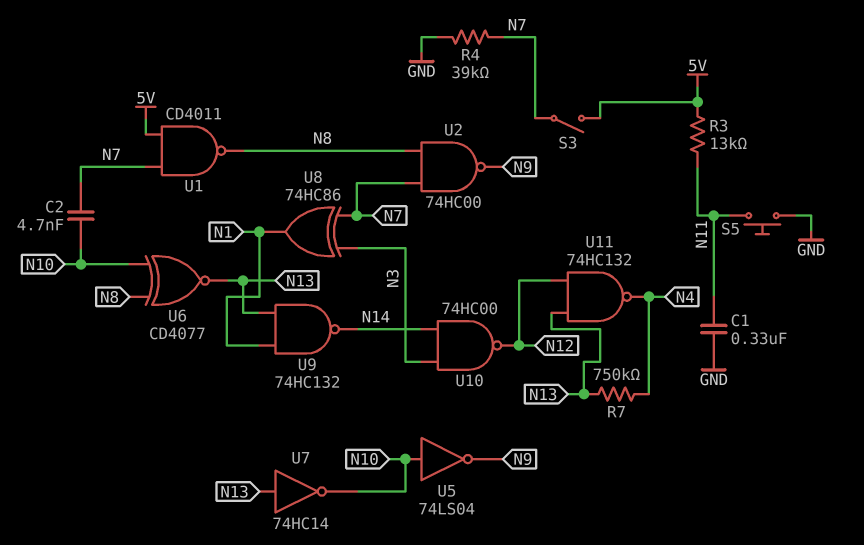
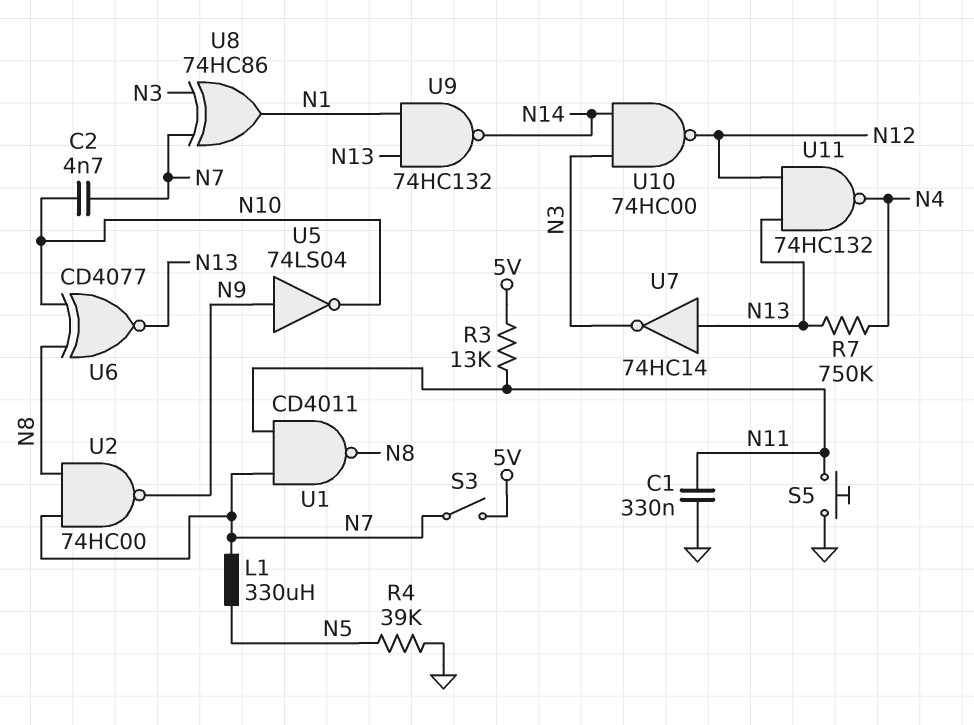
L1: none -> 330uH (N5, N7)
R4: 39k (GND, N7) -> 39k (GND, N5)
U1: NAND CD4011 (in 5V, in N7, out N8) -> NAND CD4011 (in N7, in N11, out N8)
U5: NOT 74LS04 (in N10, out N9) -> NOT 74LS04 (in N9, out N10)
U7: NOT 74HC14 (in N13, out N10) -> NOT 74HC14 (in N13, out N3)

